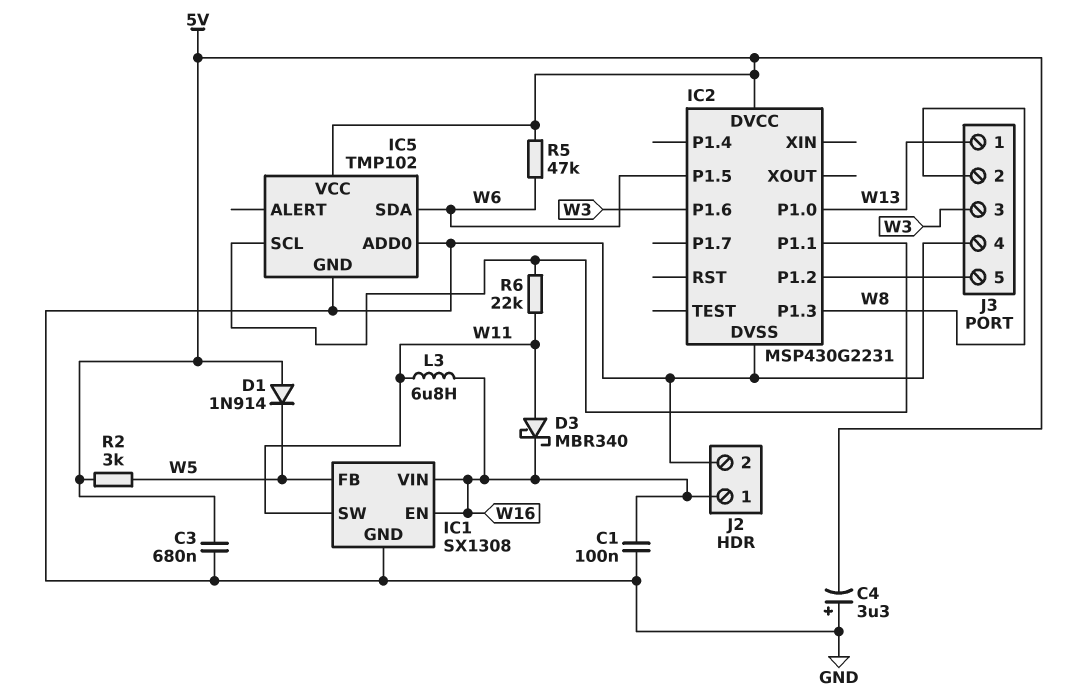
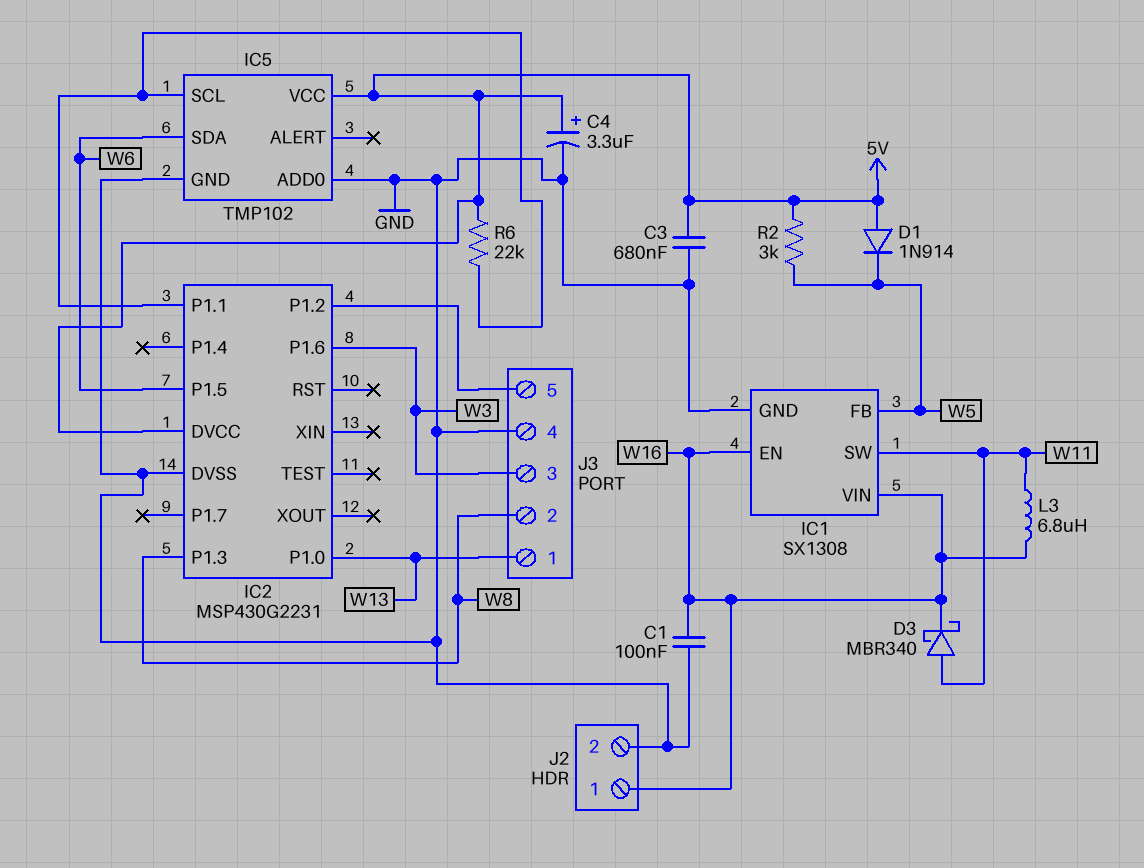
C4: 3.3uF (plus GND, minus 5V) -> 3.3uF (plus 5V, minus GND)
R5: 47k (5V, W6) -> none
R6: 22k (IC2/P1.1, W11) -> 22k (5V, IC2/P1.1)

